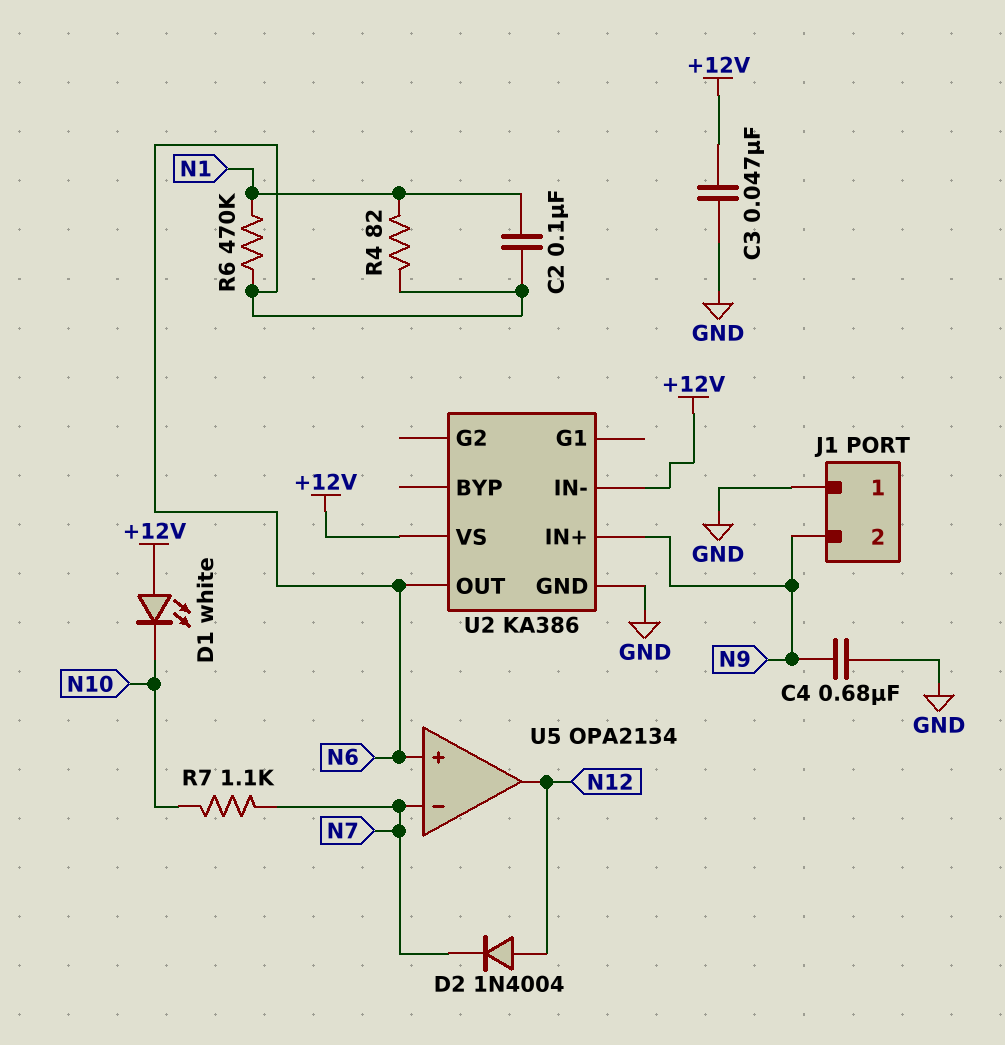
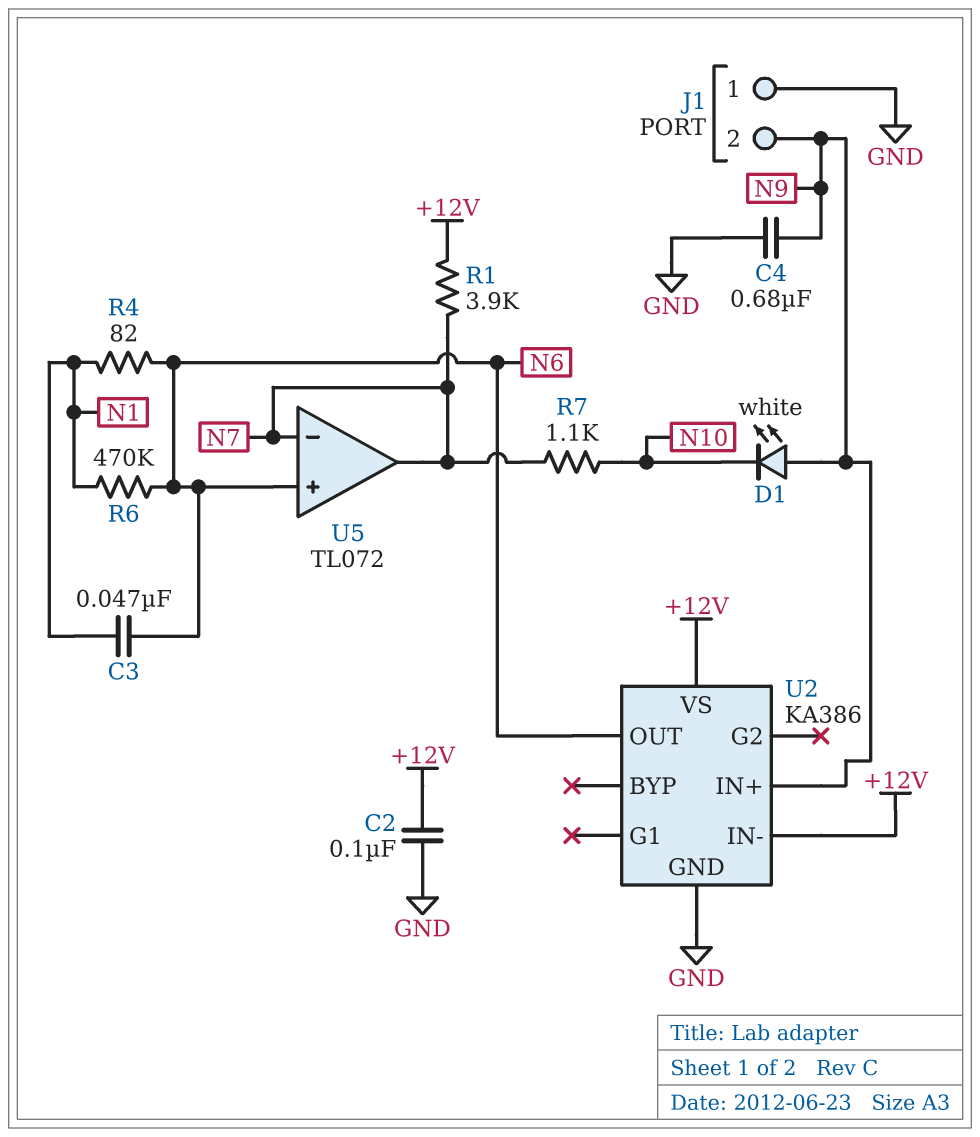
C2: 100nF (N1, N6) -> 100nF (+12V, GND)
C3: 47nF (+12V, GND) -> 47nF (N1, N6)
D1: LED white (A +12V, K N10) -> LED white (A N9, K N10)
D2: diode 1N4004 (A N12, K N7) -> none
R1: none -> 3.9k (+12V, N7)
U5: OPA2134 -> TL072
U5 pin out: N12 -> N7

